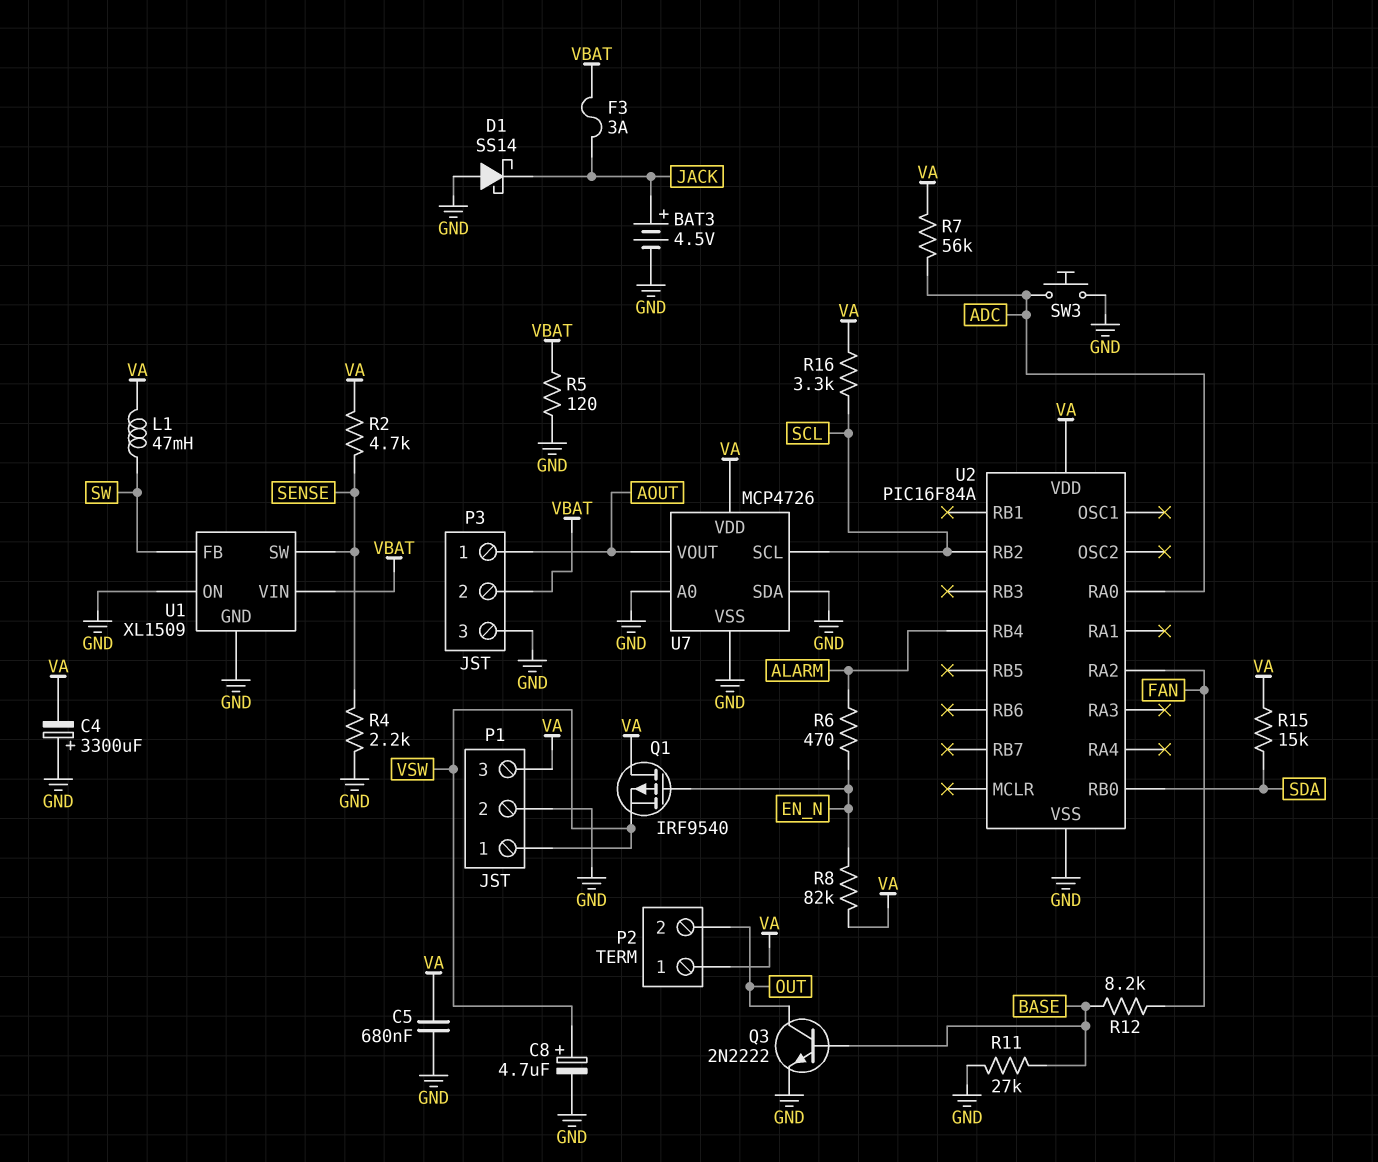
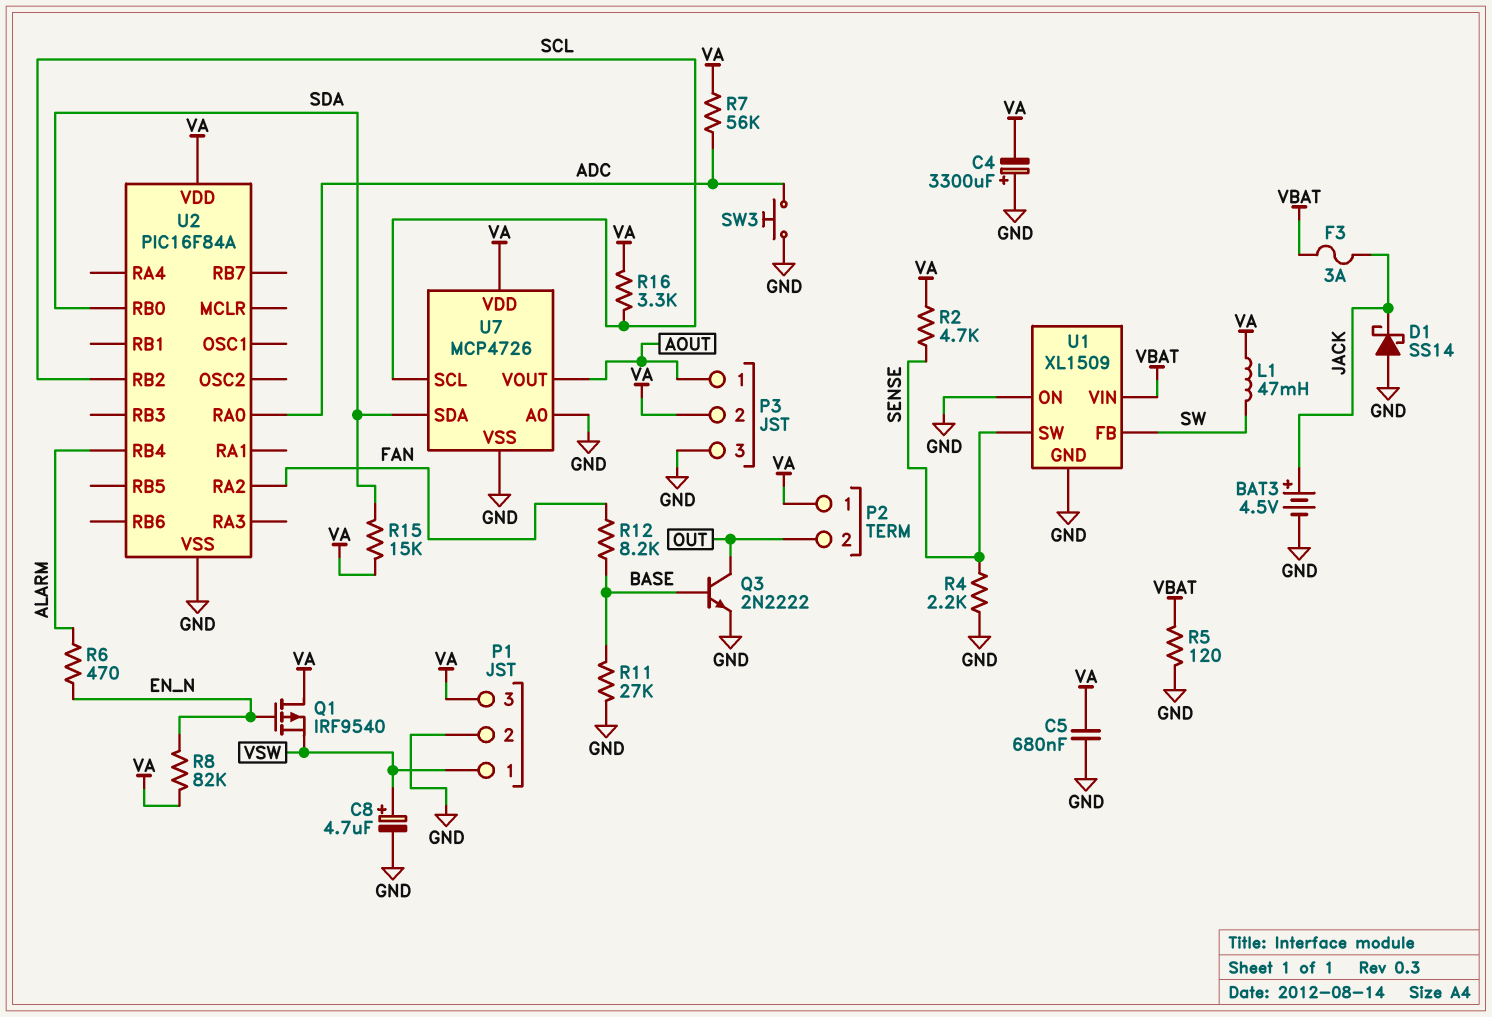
P3 pin 2: VBAT -> VA
U7 pin SDA: GND -> SDA

